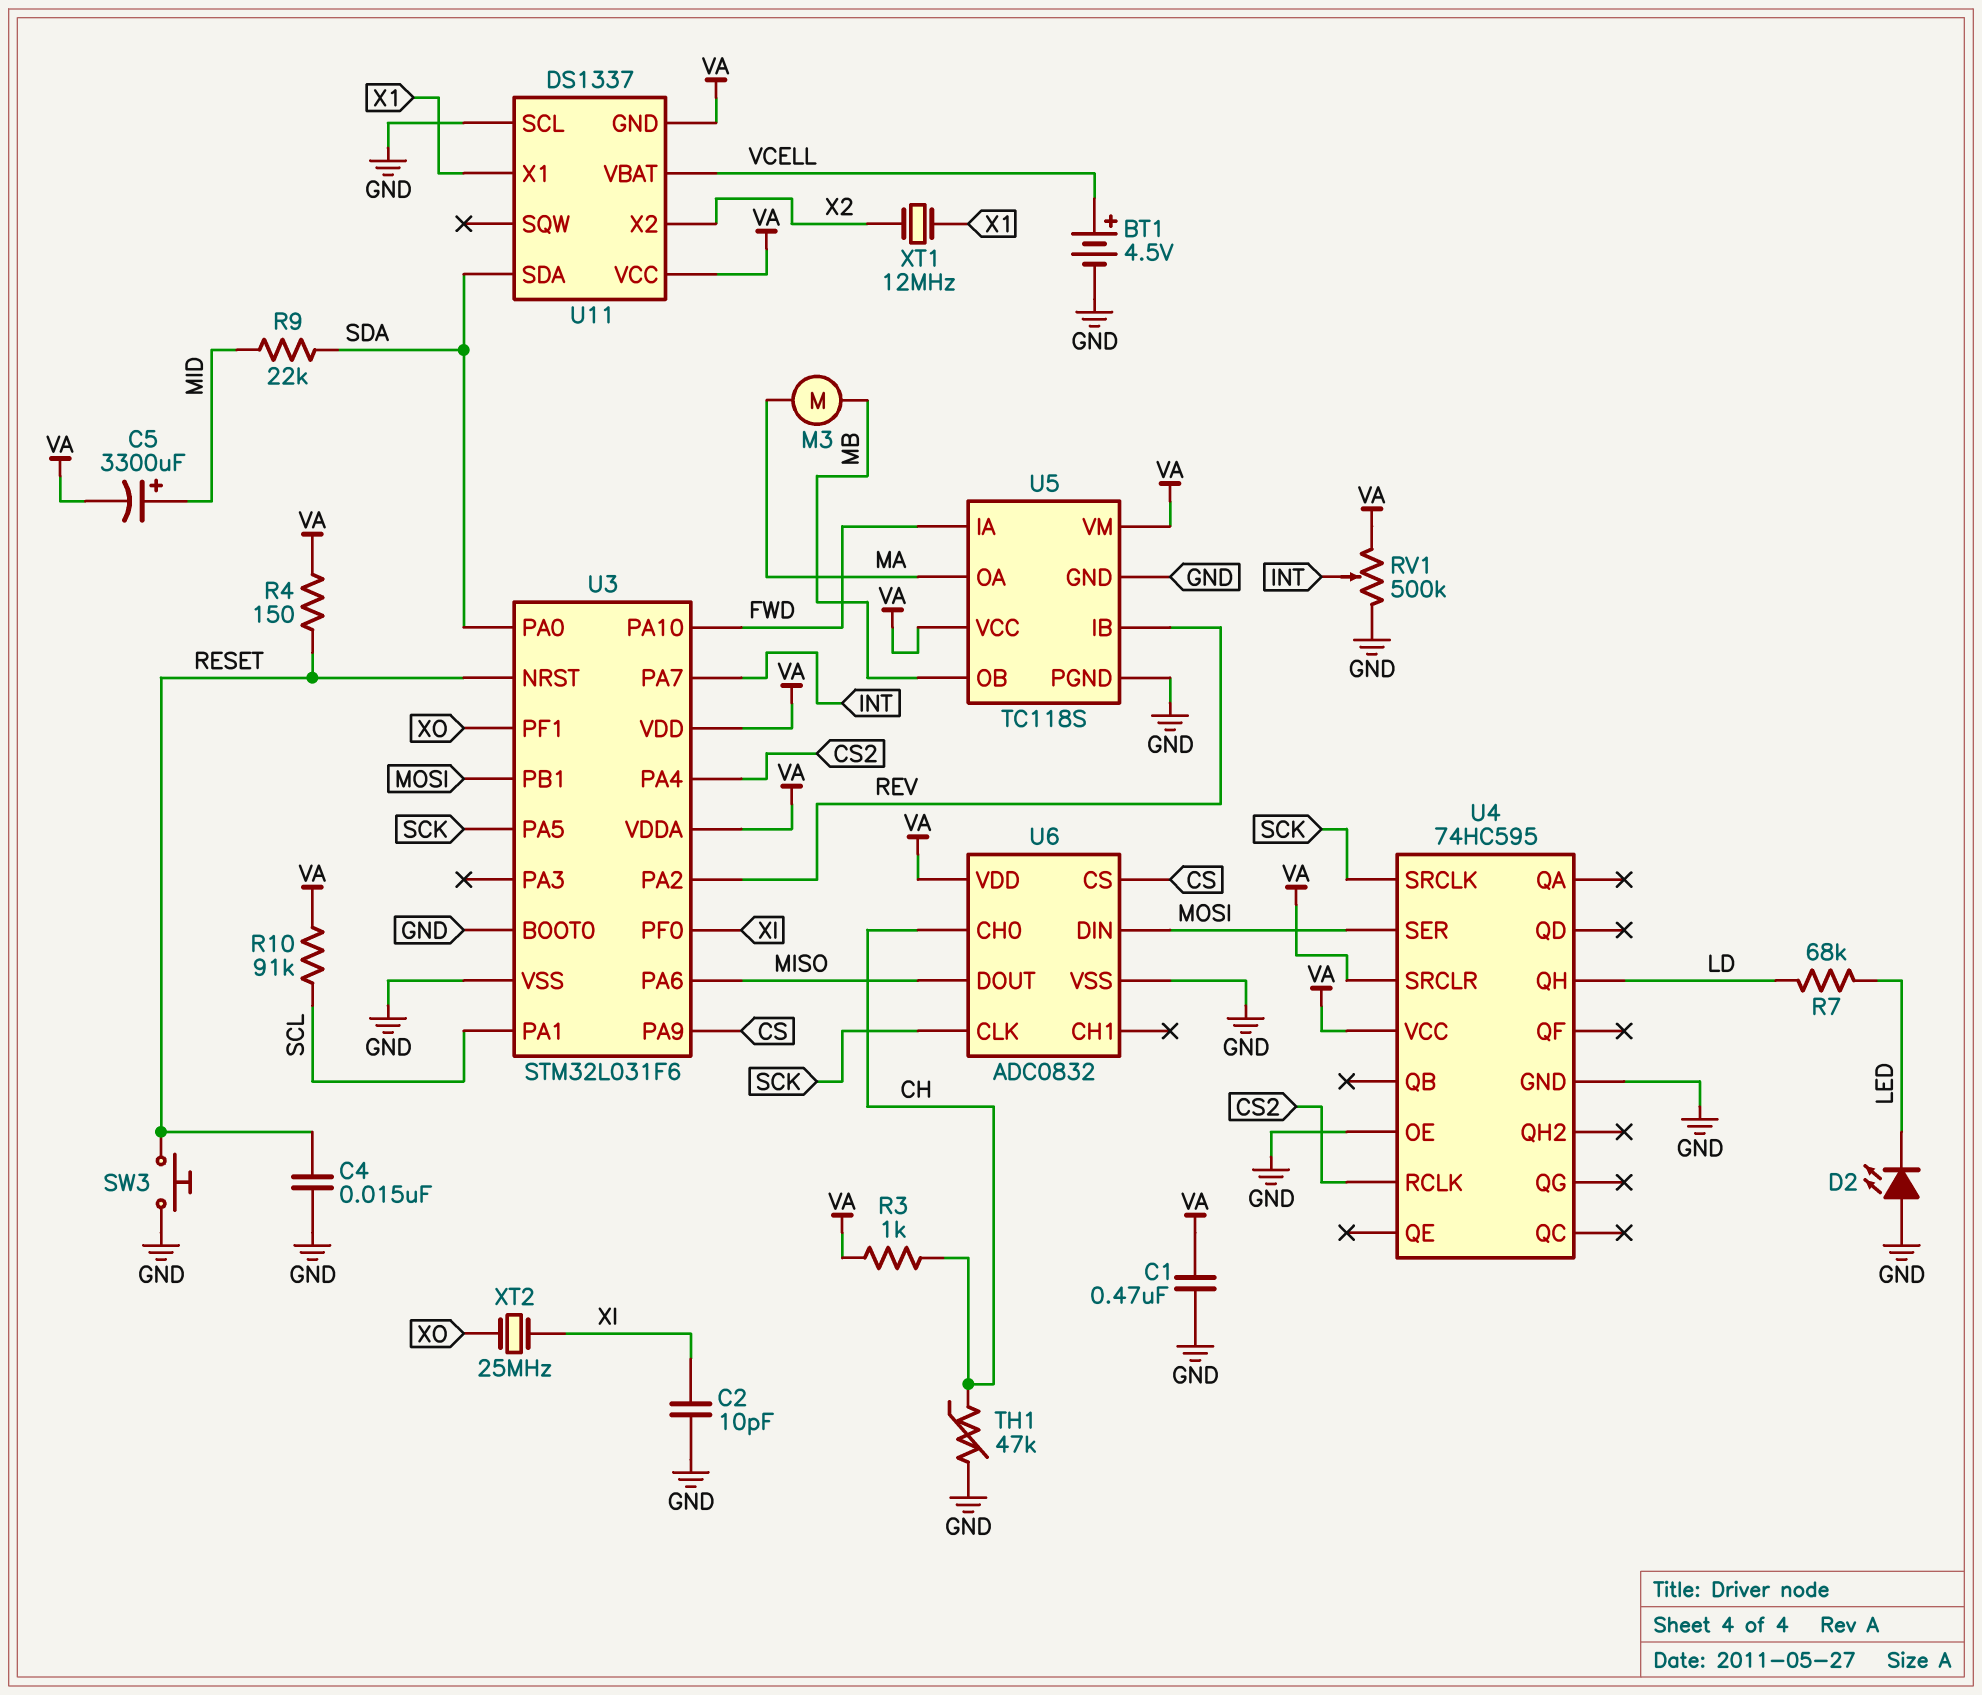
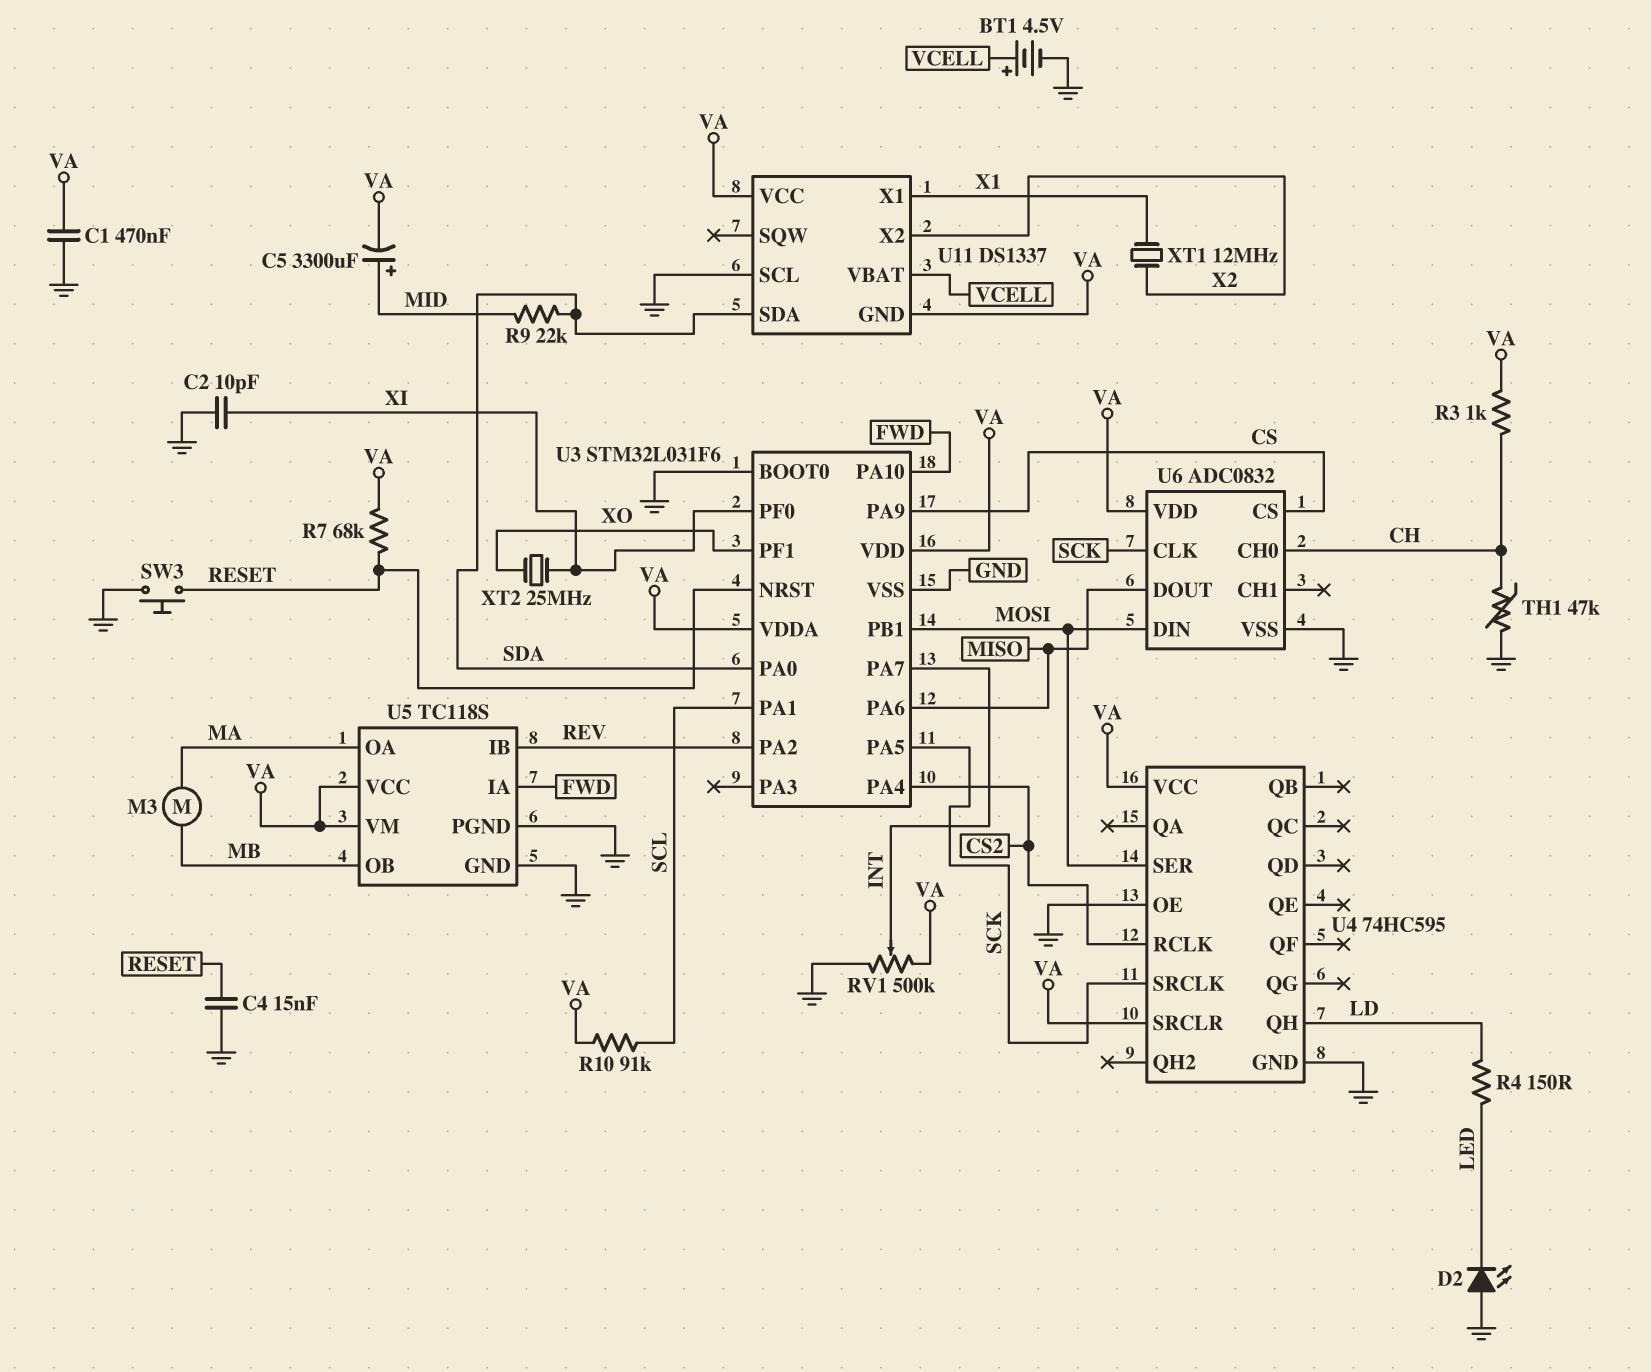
R4: 150 (RESET, VA) -> 150 (LD, LED)
R7: 68k (LD, LED) -> 68k (RESET, VA)

